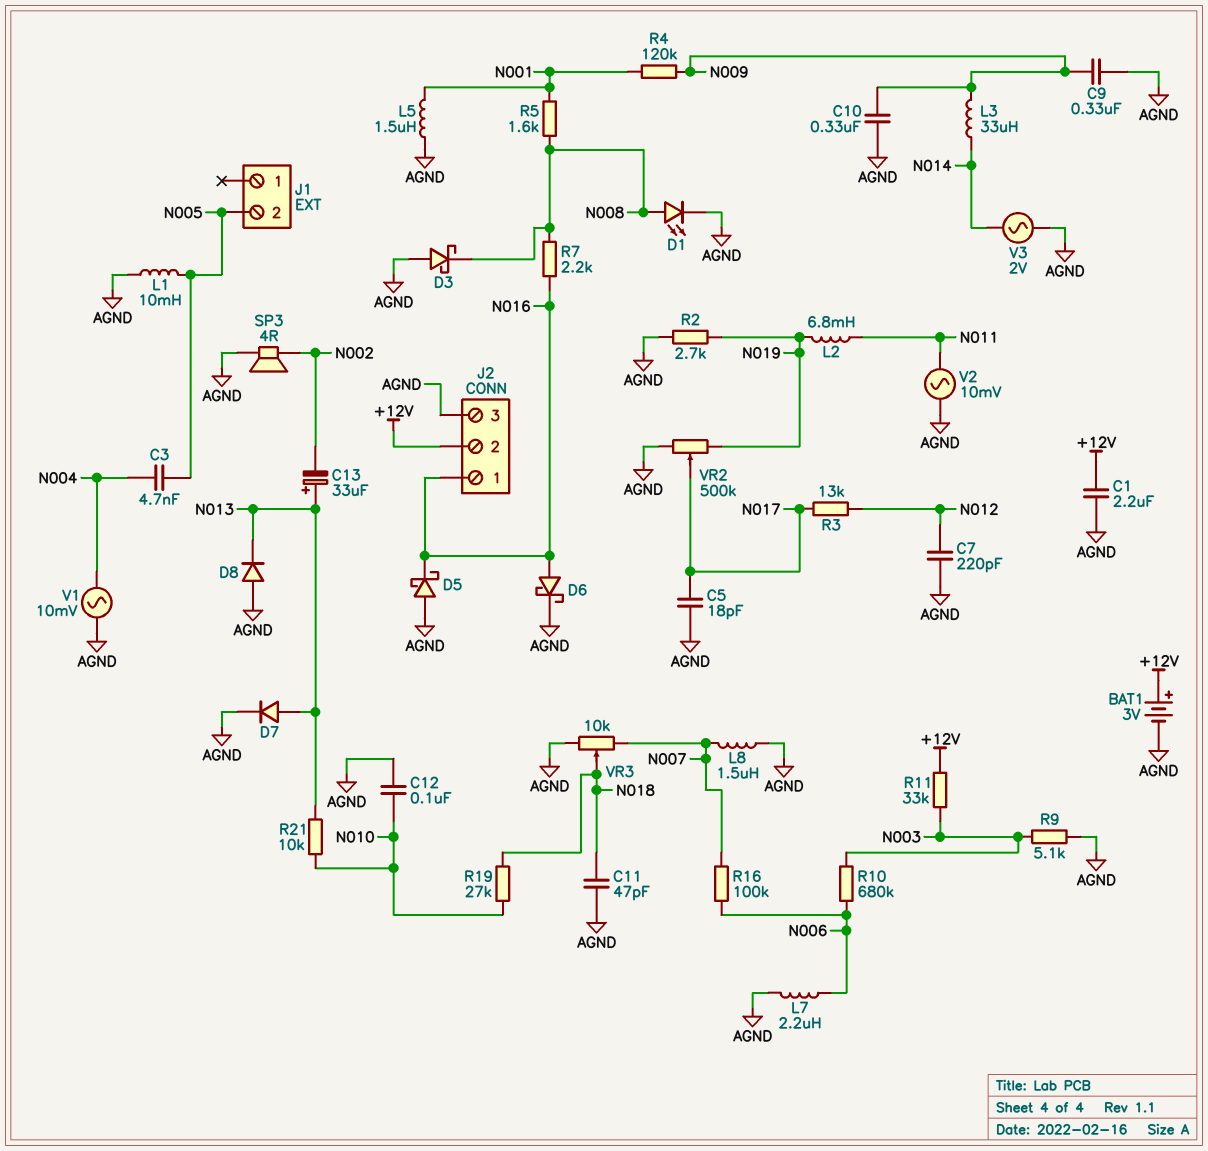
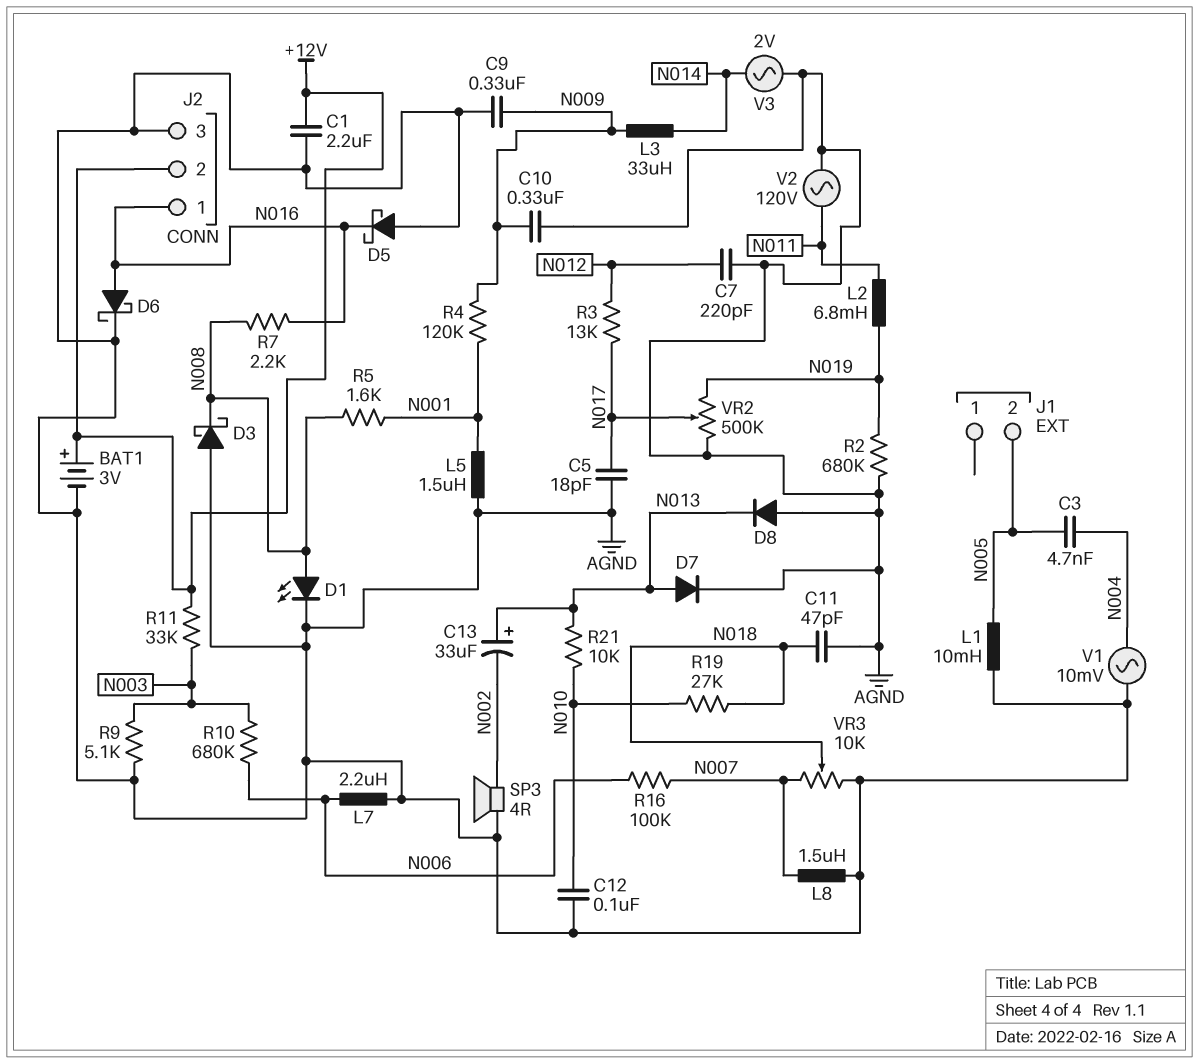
R2: 2.7k (AGND, N019) -> 680k (AGND, N019)
V2: AC 10mV (AGND, N011) -> AC 120V (AGND, N011)

